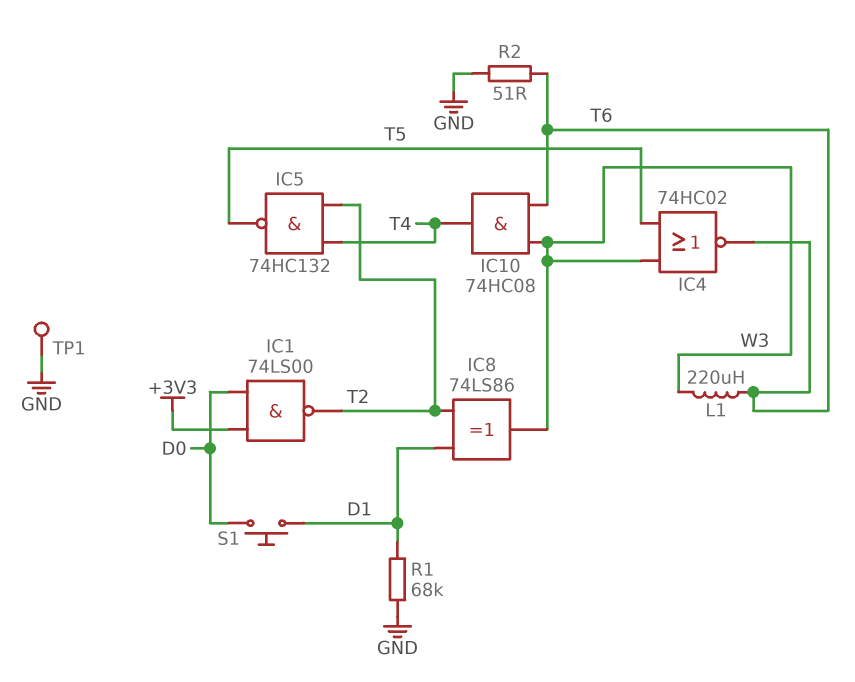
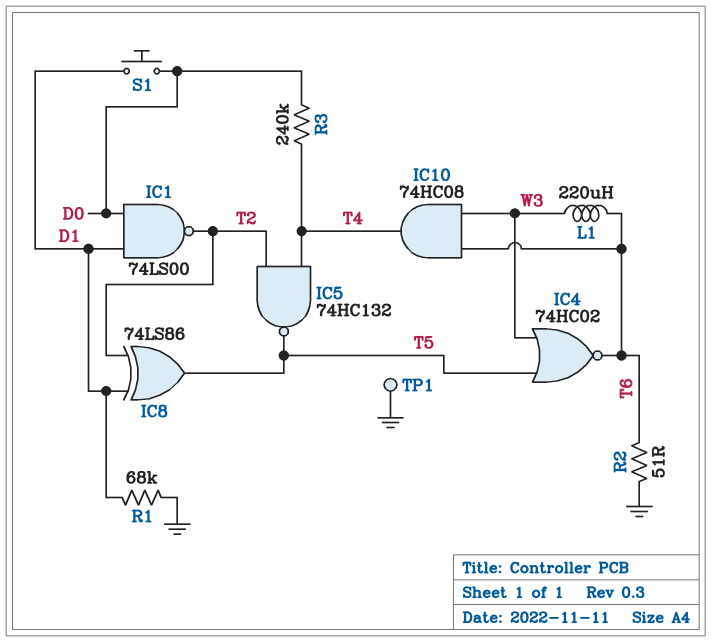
IC1: NAND 74LS00 (in +3V3, in D0, out T2) -> NAND 74LS00 (in D0, in D1, out T2)
IC8: XOR 74LS86 (in D1, in T2, out W3) -> XOR 74LS86 (in D1, in T2, out T5)
R3: none -> 240k (D0, T4)

